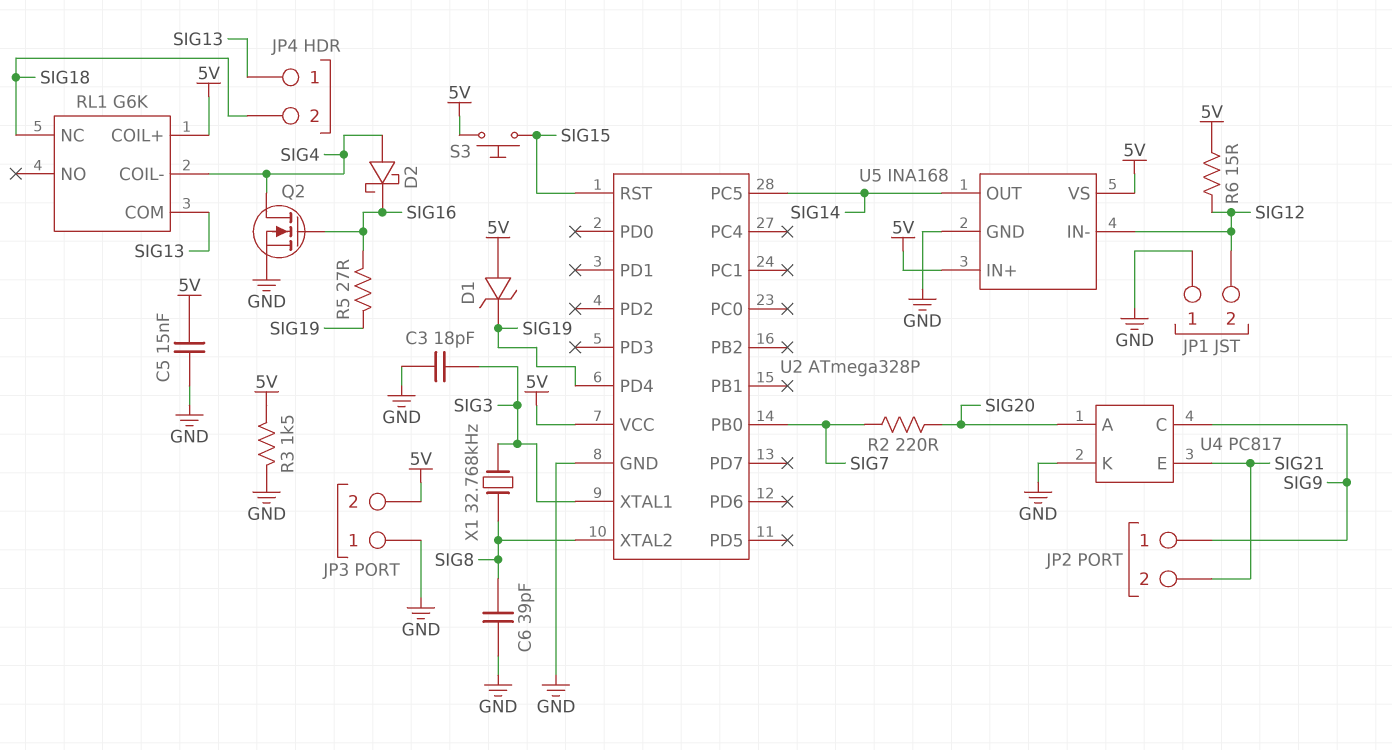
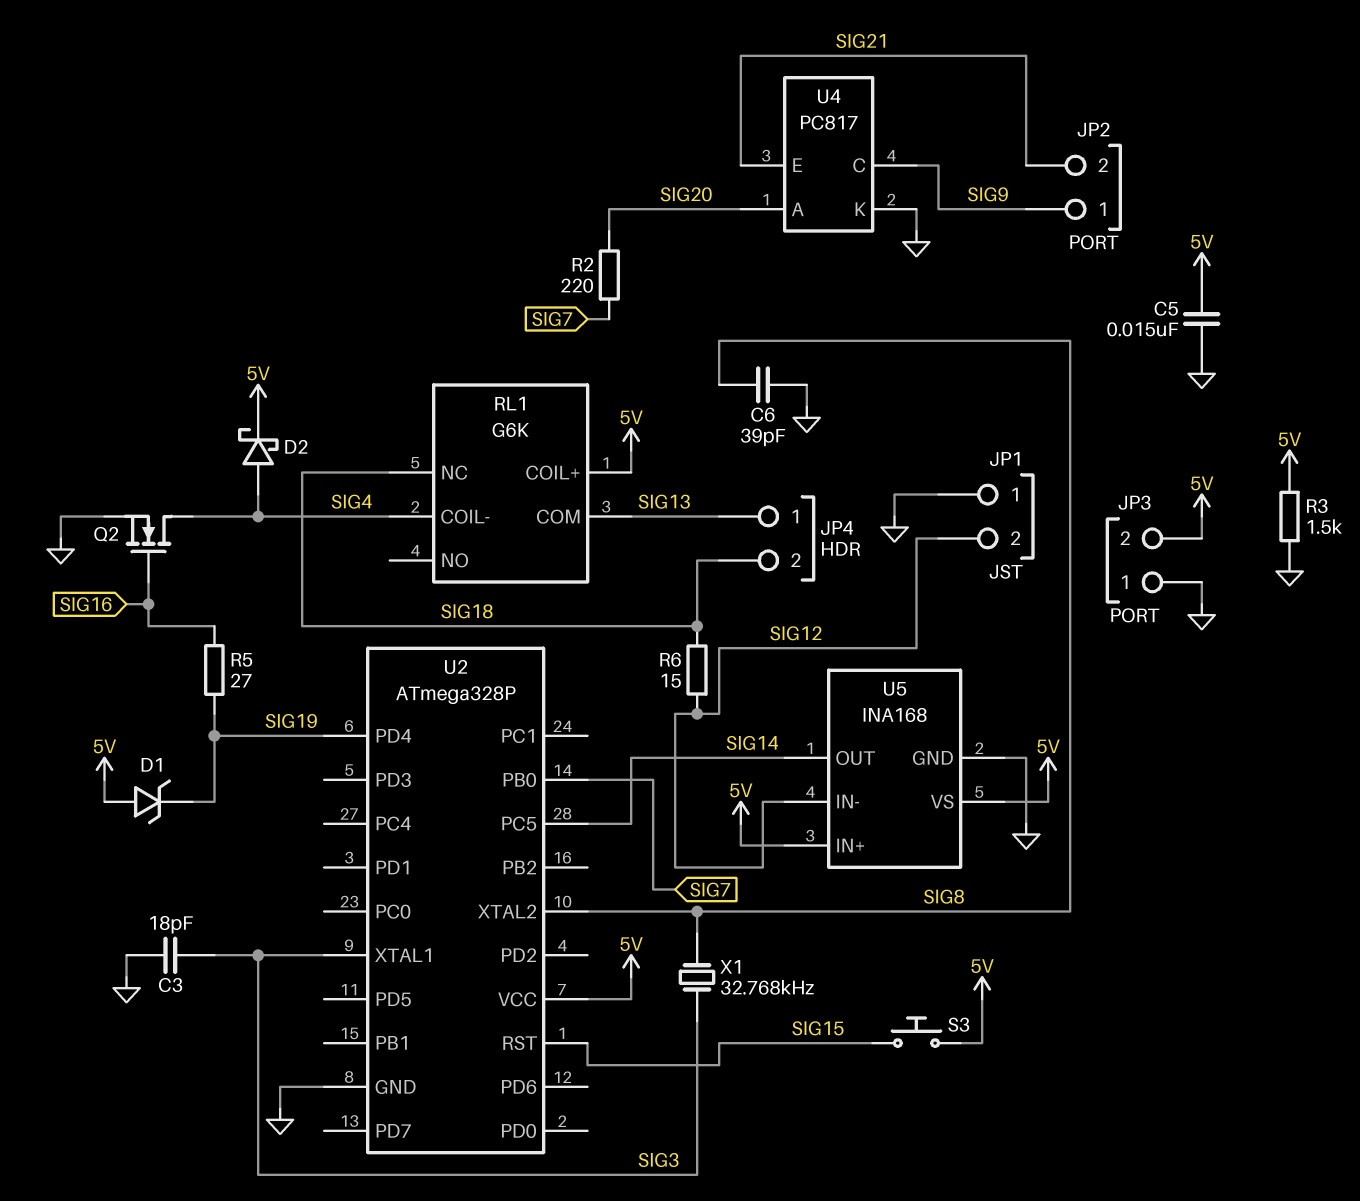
D2: schottky (A SIG4, K SIG16) -> schottky (A SIG4, K 5V)
R6: 15 (5V, SIG12) -> 15 (SIG12, SIG18)

